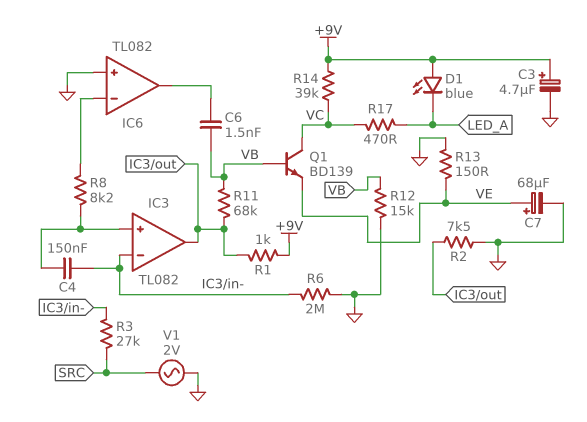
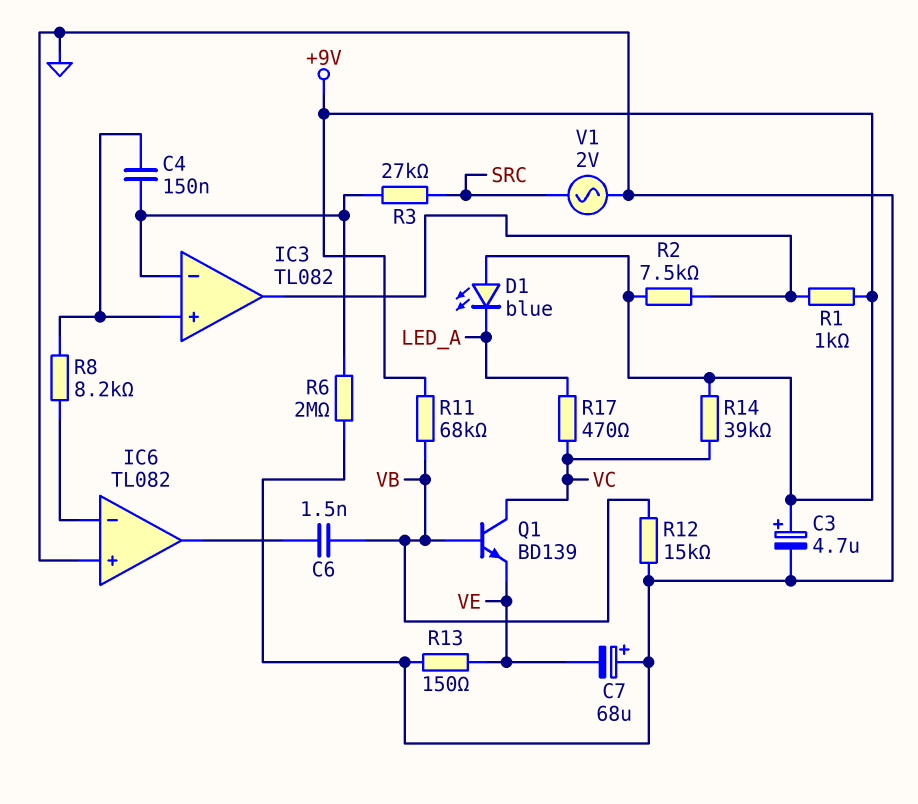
C7: 68uF (plus VE, minus GND) -> 68uF (plus GND, minus VE)
R2: 7.5k (GND, IC3/out) -> 7.5k (+9V, IC3/out)
R11: 68k (IC3/out, VB) -> 68k (+9V, VB)

